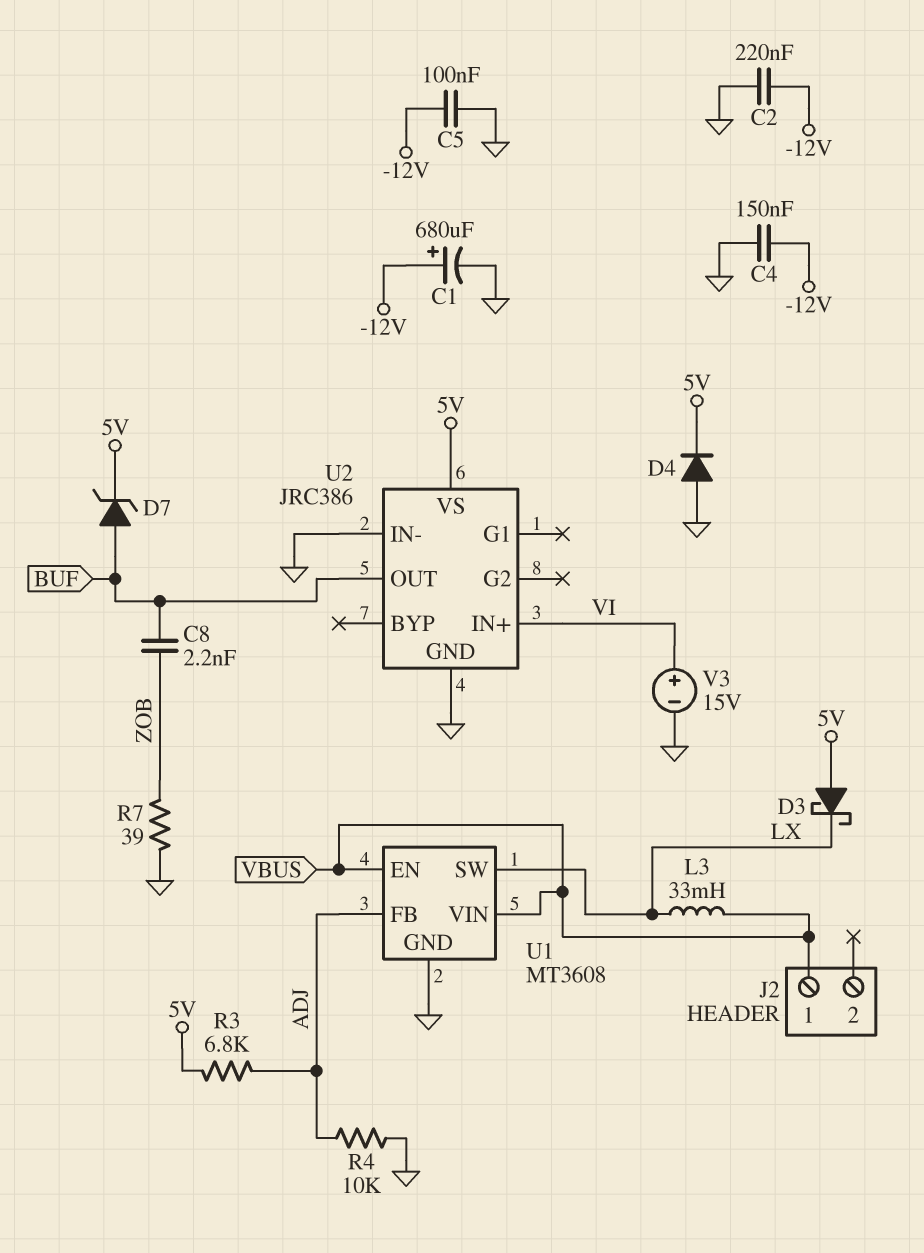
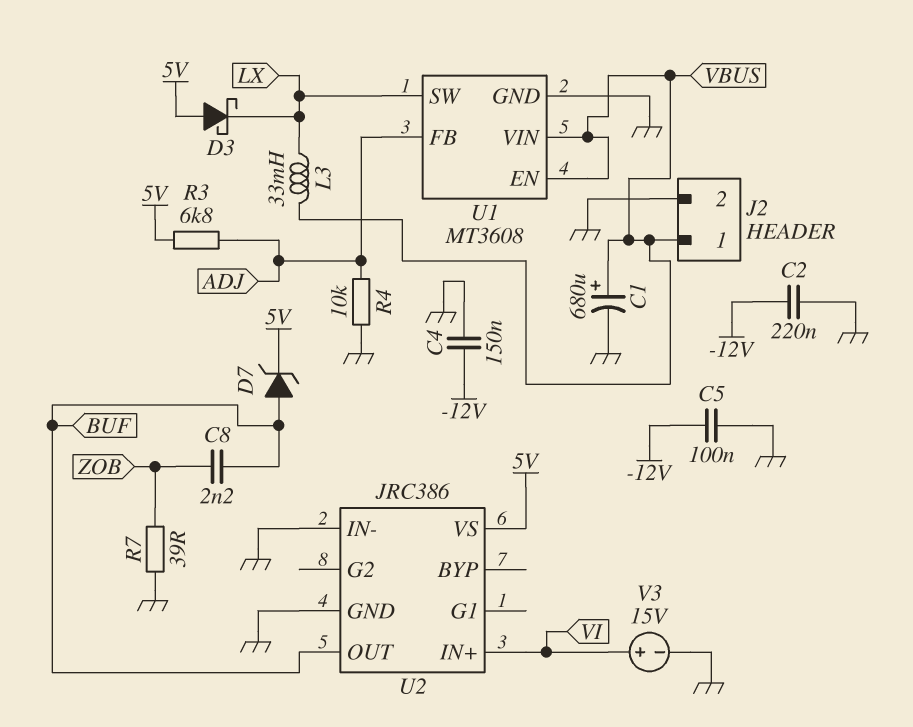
C1: 680uF (plus -12V, minus GND) -> 680uF (plus VBUS, minus GND)
D4: diode (A GND, K 5V) -> none
J2 pin 2: none -> GND

